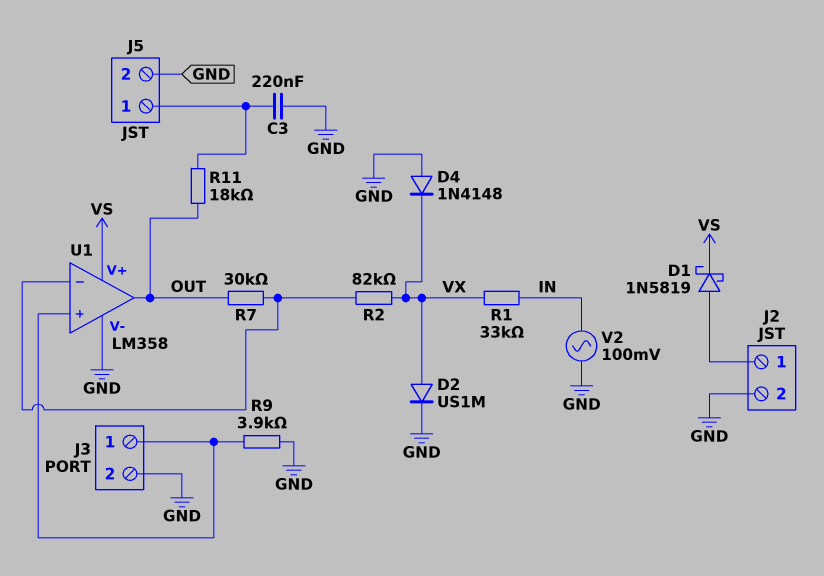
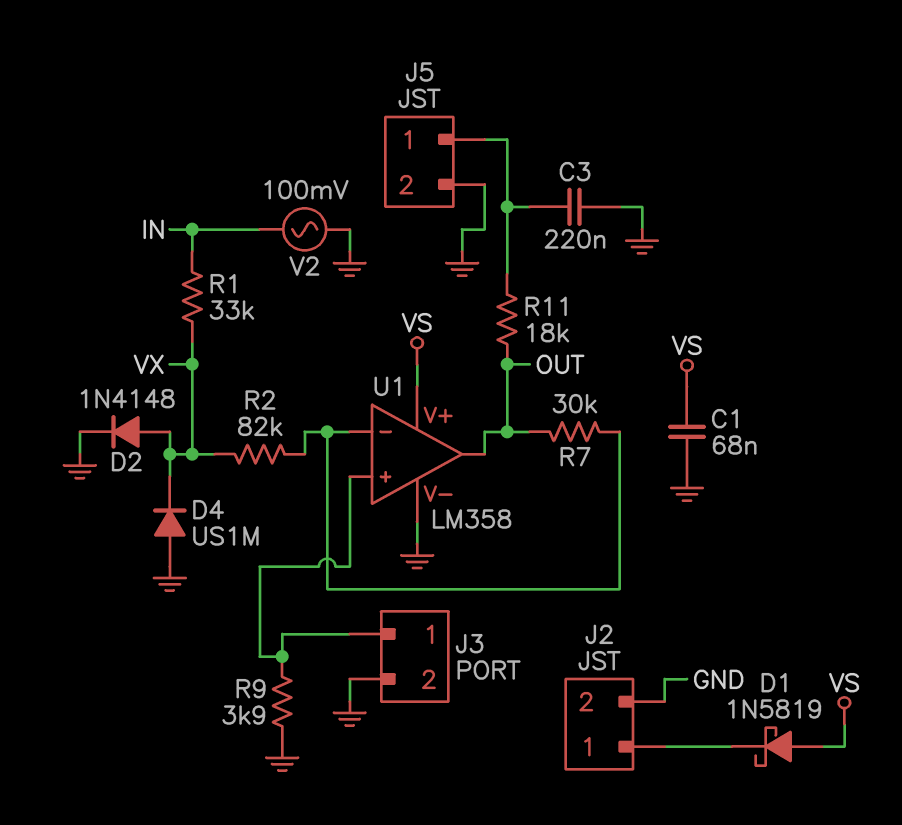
C1: none -> 68nF (GND, VS)
D1: schottky 1N5819 (A J2/1, K VS) -> schottky 1N5819 (A VS, K J2/1)
D2: diode US1M (A VX, K GND) -> diode 1N4148 (A VX, K GND)
D4: diode 1N4148 (A GND, K VX) -> diode US1M (A GND, K VX)

